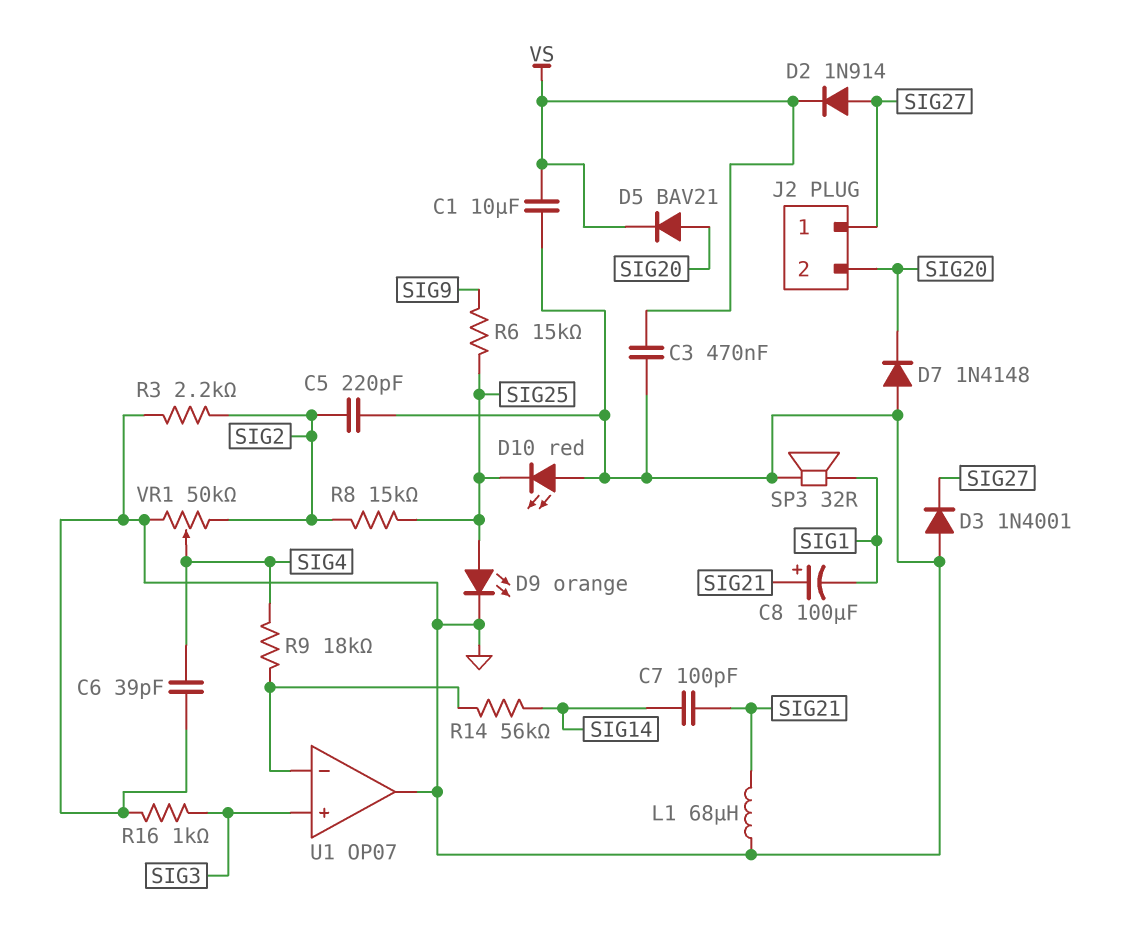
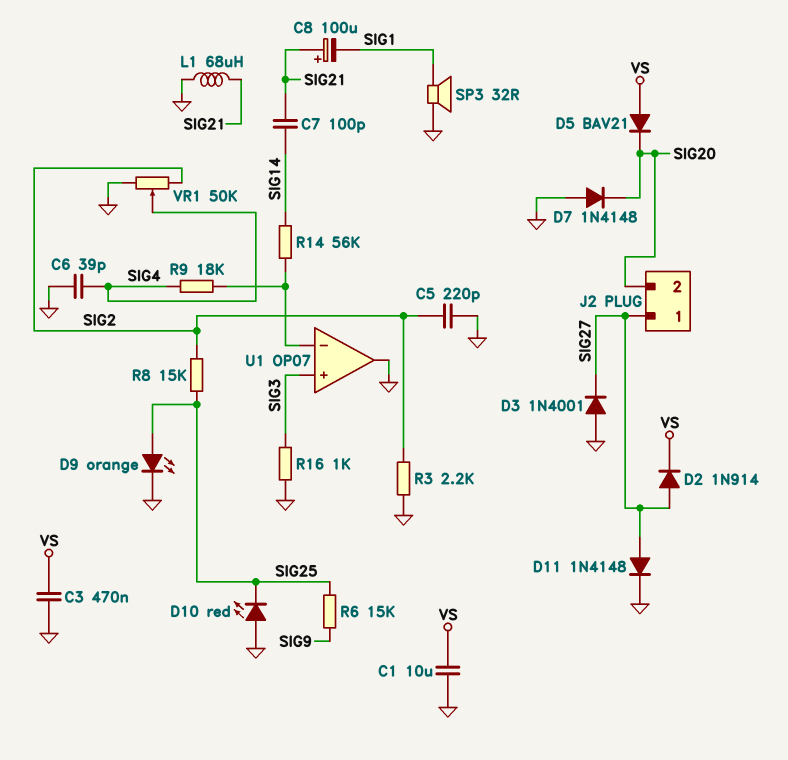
D5: diode BAV21 (A SIG20, K VS) -> diode BAV21 (A VS, K SIG20)
D11: none -> diode 1N4148 (A SIG27, K GND)

